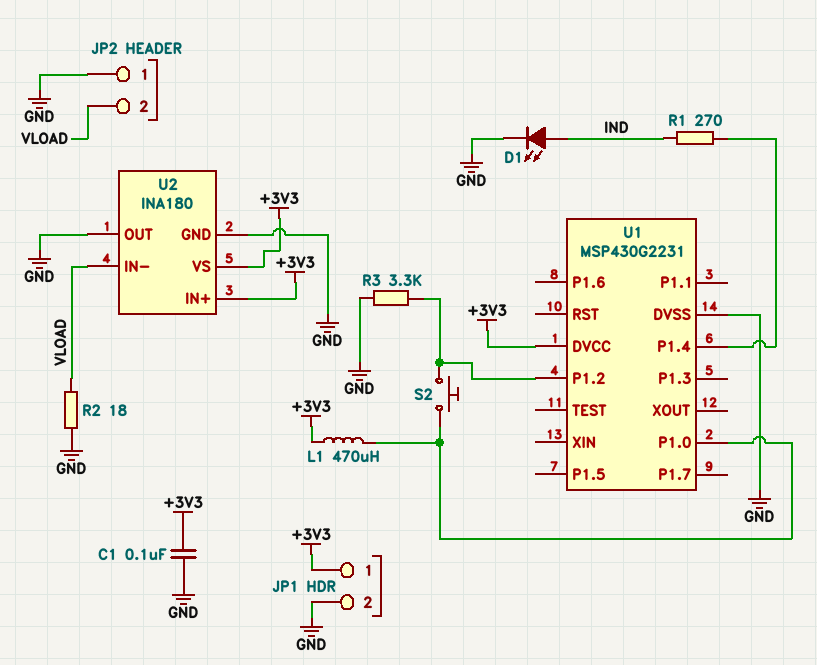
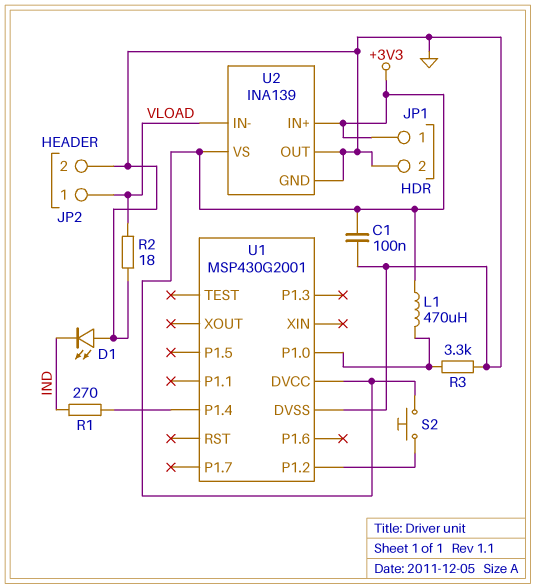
D1: LED (A IND, K GND) -> LED (A GND, K IND)
JP2 pin 1: GND -> VLOAD
JP2 pin 2: VLOAD -> GND
R3: 3.3k (GND, U1/P1.2) -> 3.3k (GND, U1/P1.0)
S2: button (U1/P1.0, U1/P1.2) -> button (+3V3, U1/P1.2)
U1: MSP430G2231 -> MSP430G2001
U2: INA180 -> INA139

